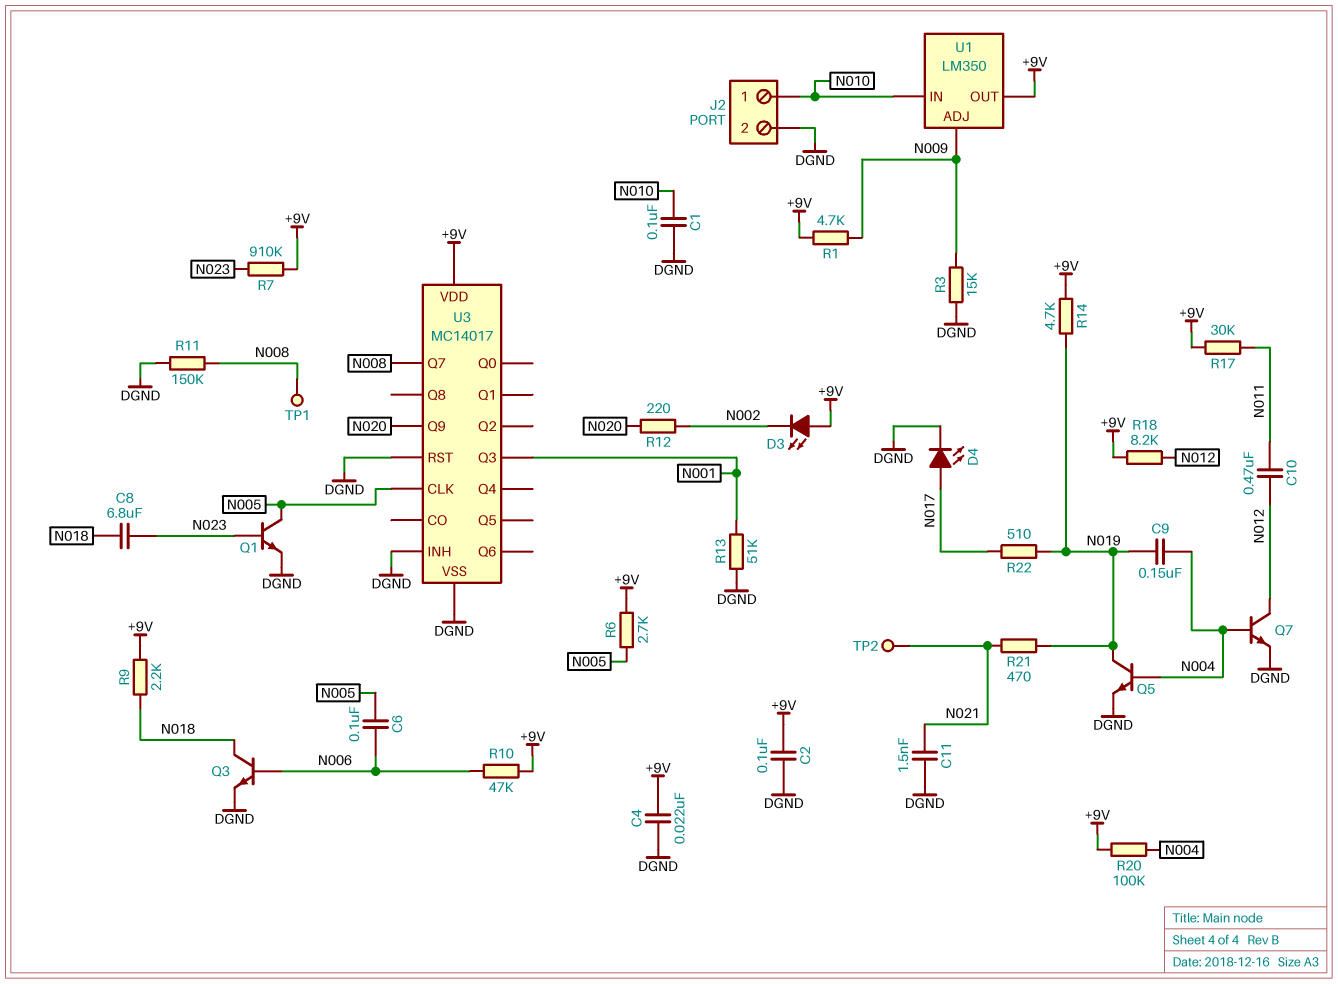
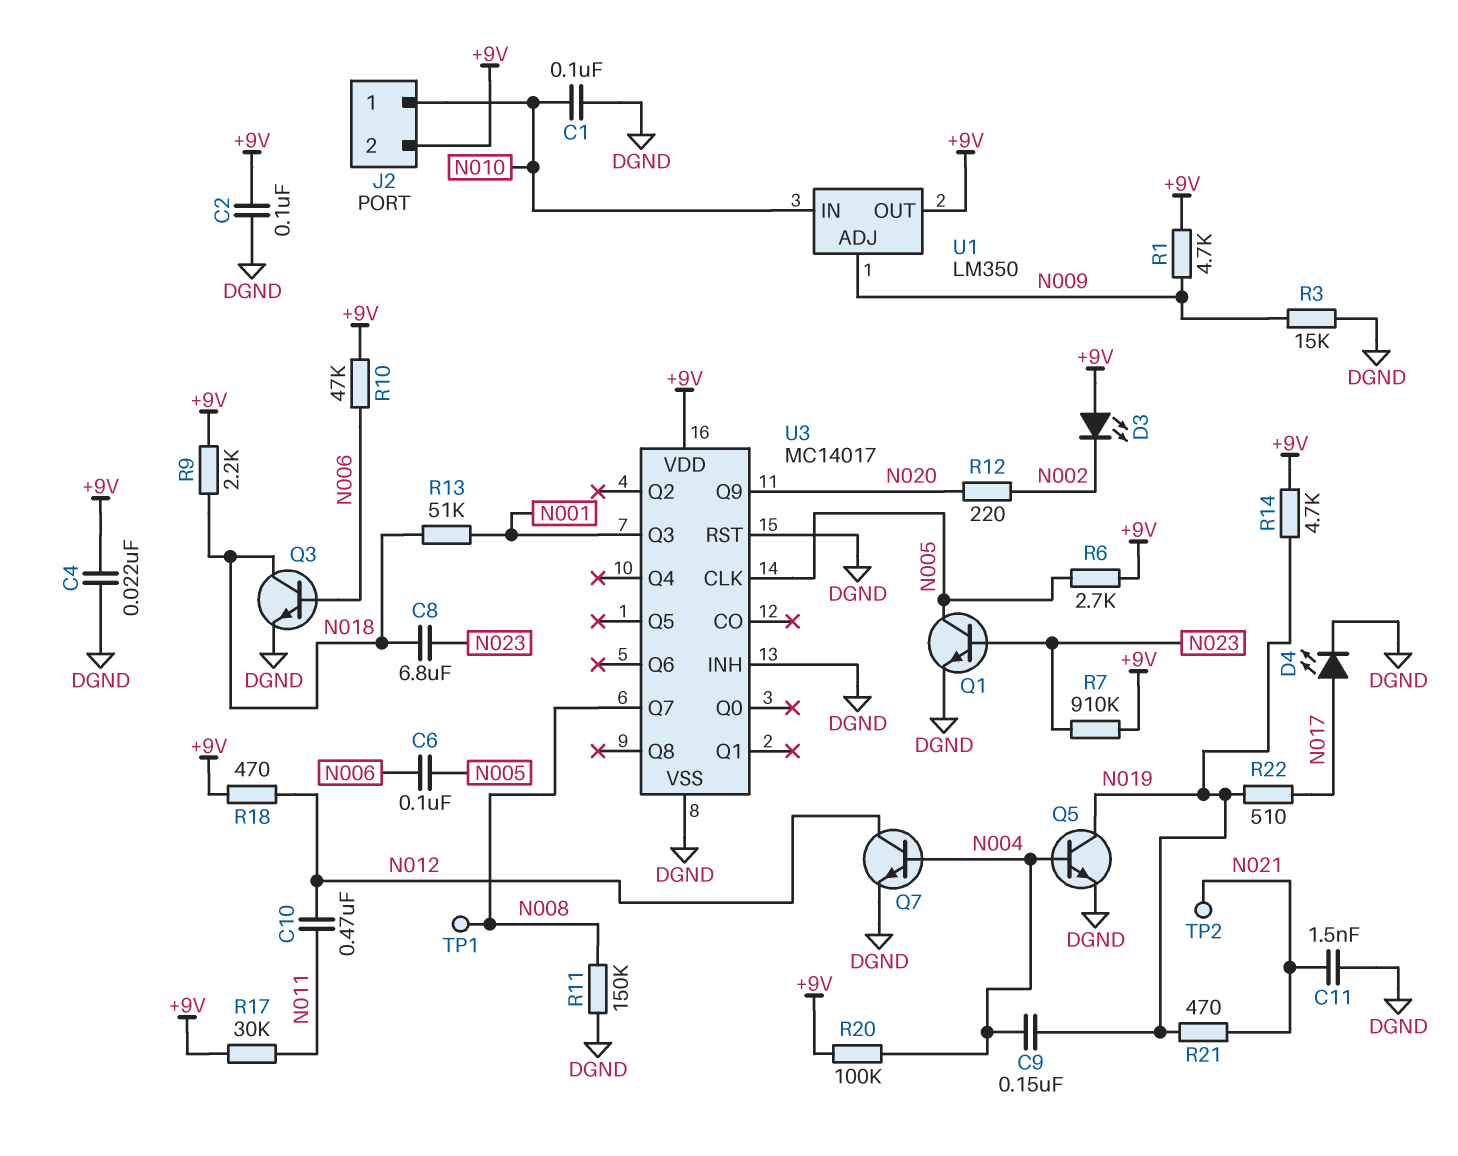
J2 pin 2: DGND -> +9V
R13: 51k (DGND, N001) -> 51k (N001, N018)
R18: 8.2k (+9V, N012) -> 470 (+9V, N012)

